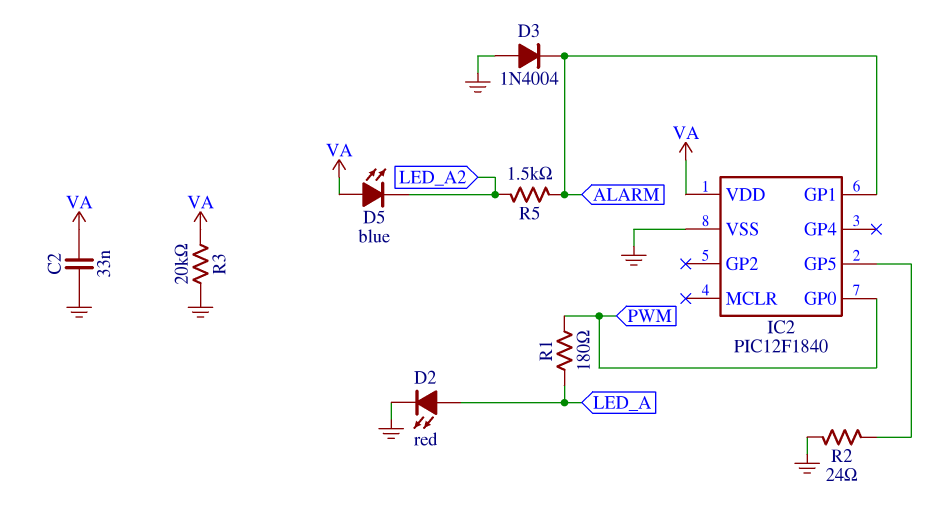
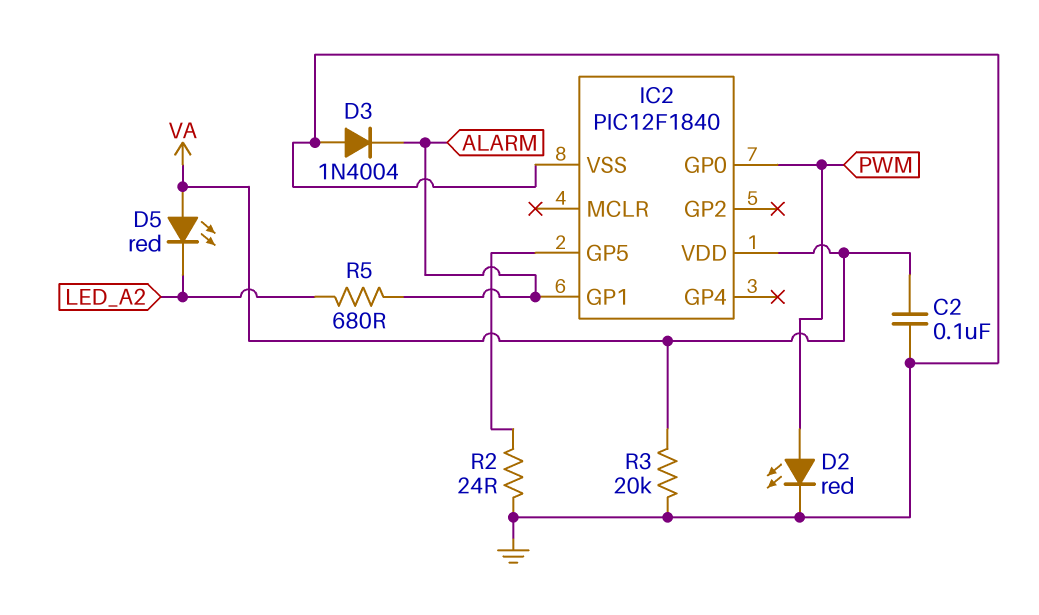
C2: 33nF (GND, VA) -> 100nF (GND, VA)
D2: LED red (A LED_A, K GND) -> LED red (A PWM, K GND)
D5: LED blue (A VA, K LED_A2) -> LED red (A VA, K LED_A2)
R1: 180 (LED_A, PWM) -> none
R5: 1.5k (ALARM, LED_A2) -> 680 (ALARM, LED_A2)

